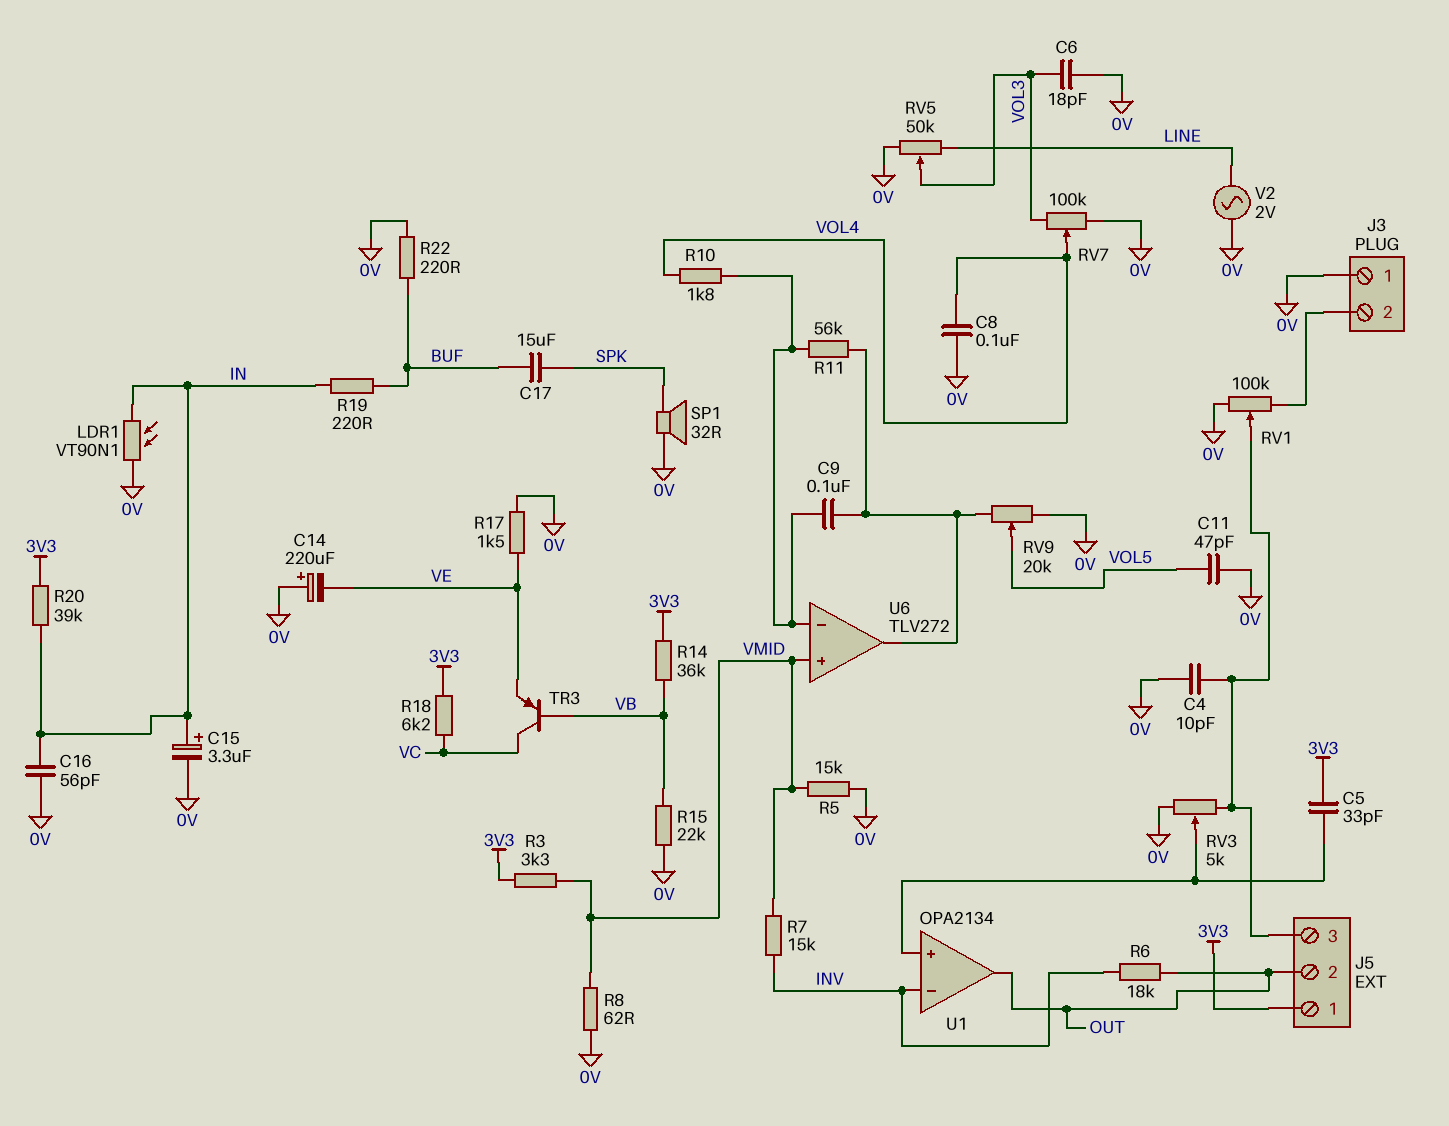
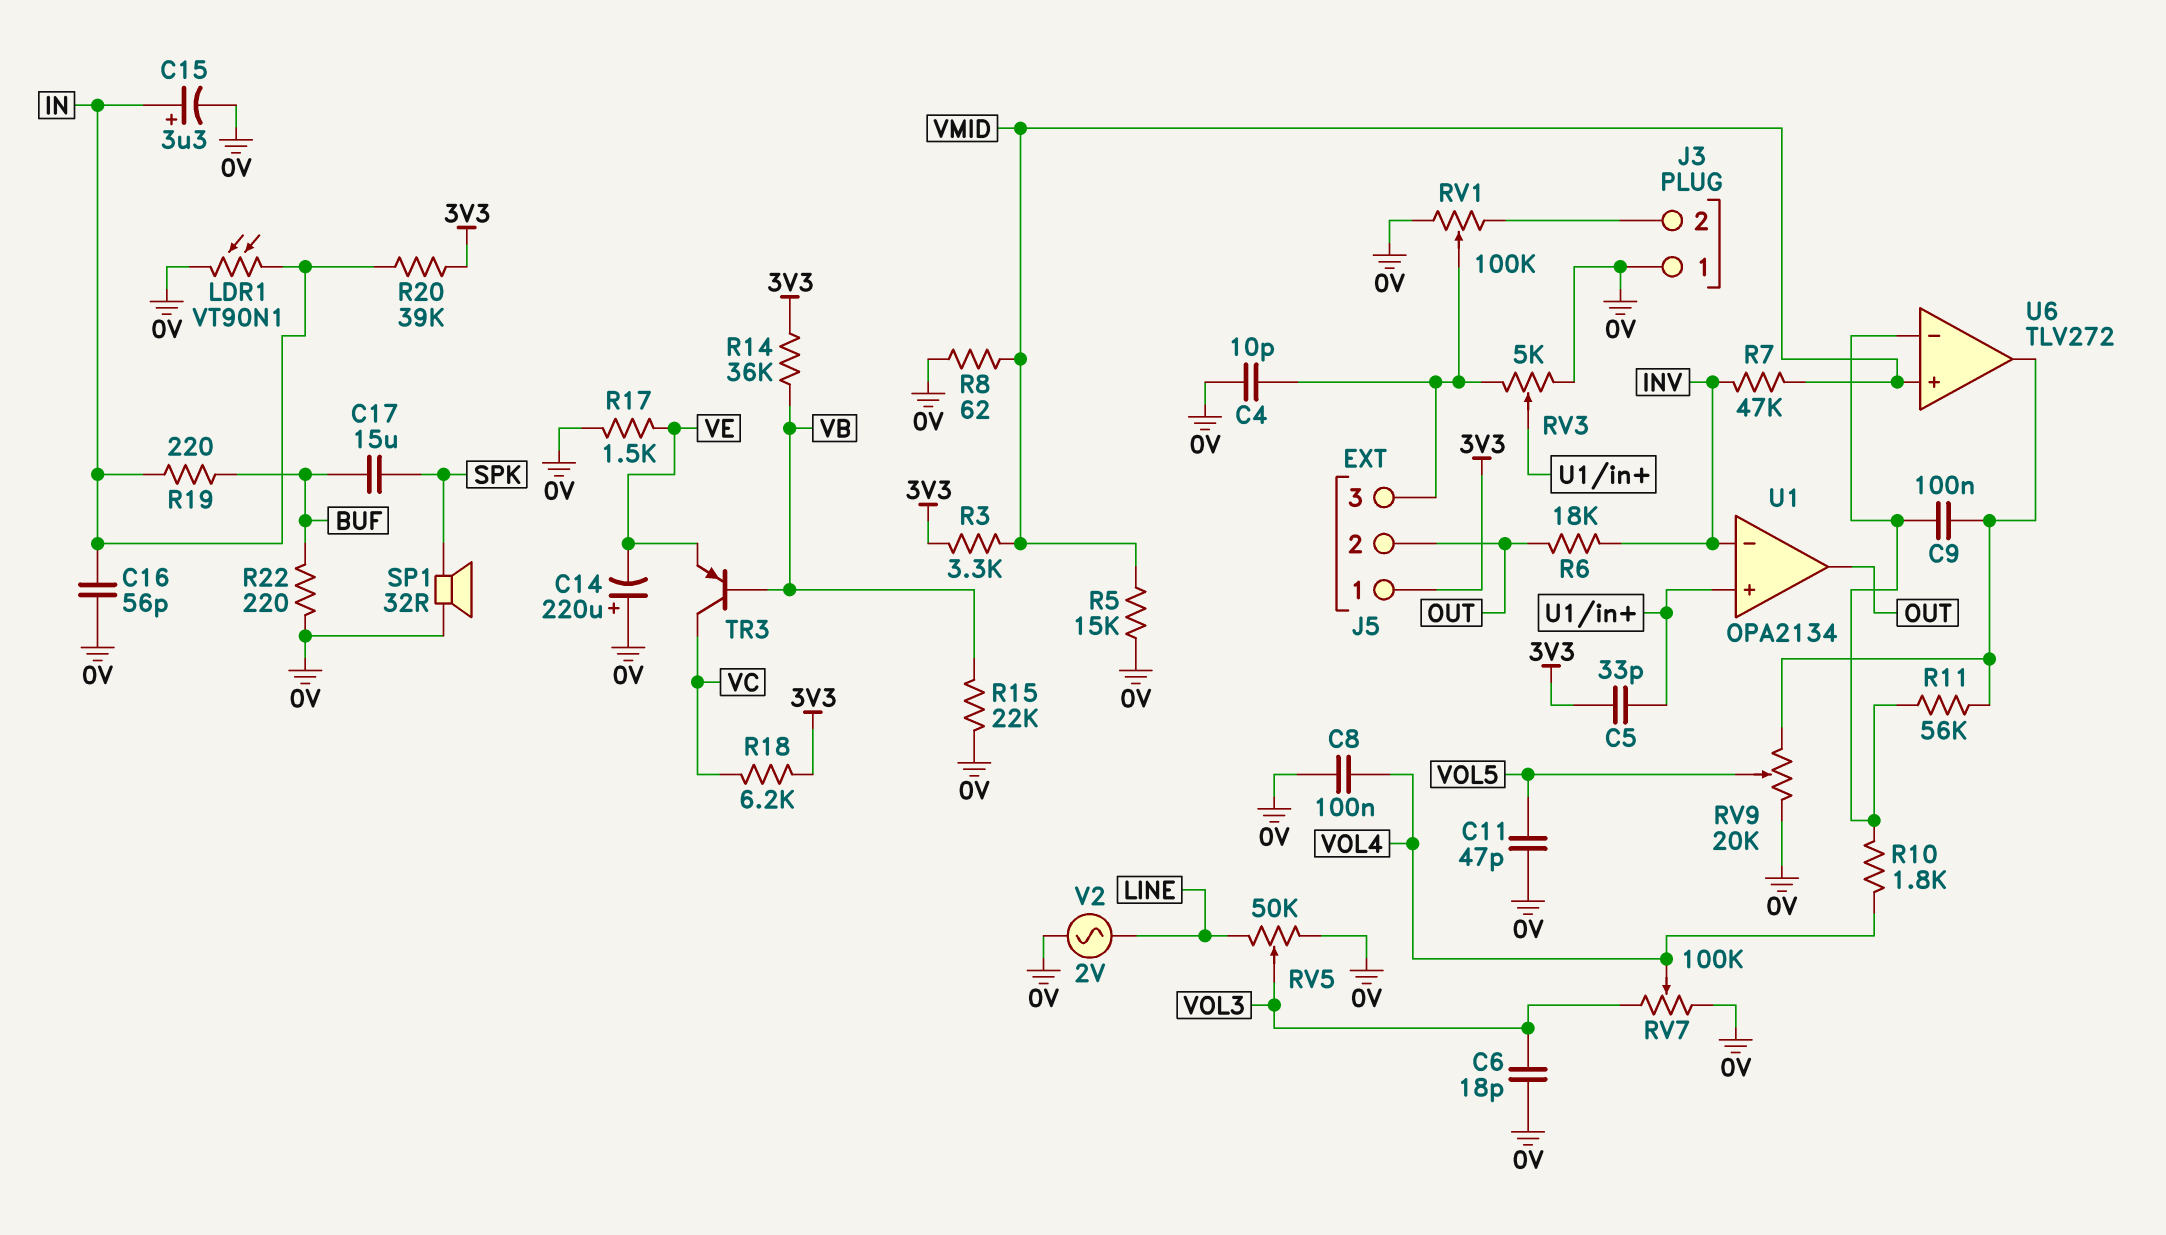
R7: 15k (INV, VMID) -> 47k (INV, VMID)

